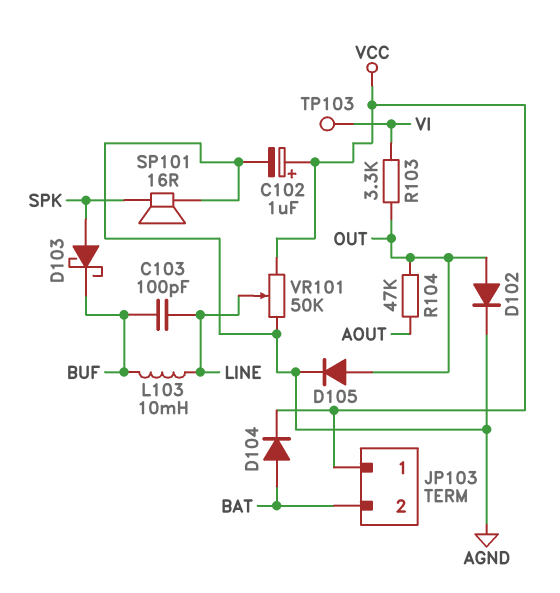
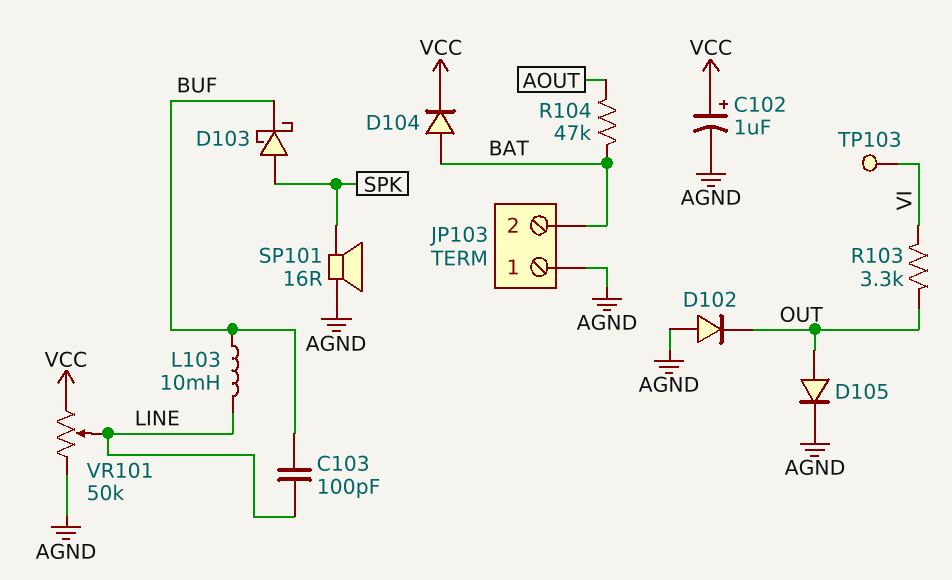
D102: diode (A OUT, K AGND) -> diode (A AGND, K OUT)
JP103 pin 1: VCC -> AGND
R104: 47k (AOUT, OUT) -> 47k (AOUT, BAT)

